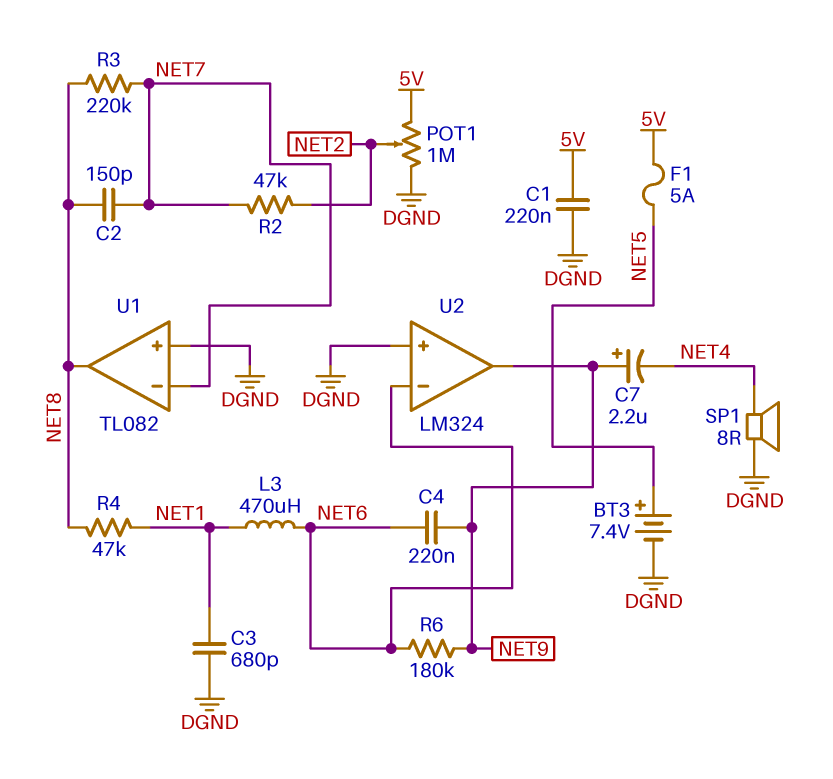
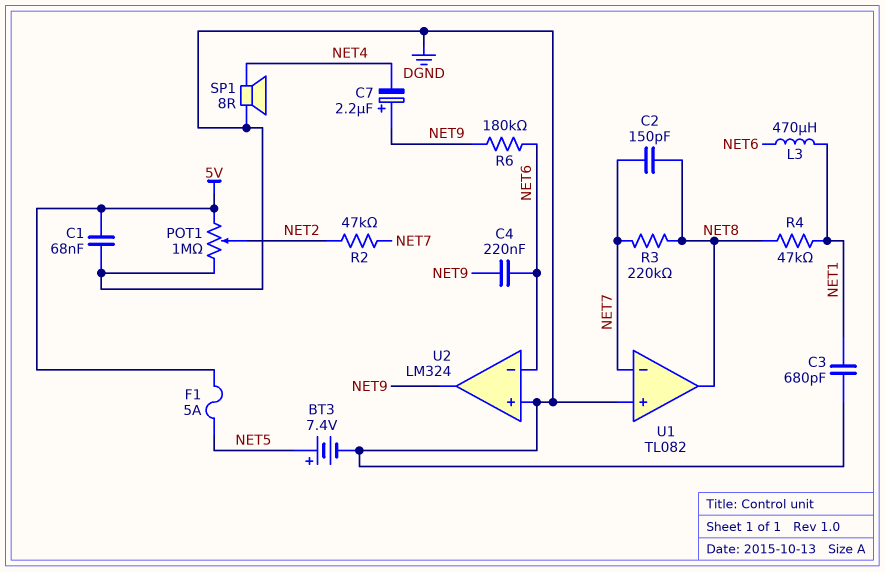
C1: 220nF (5V, DGND) -> 68nF (5V, DGND)

